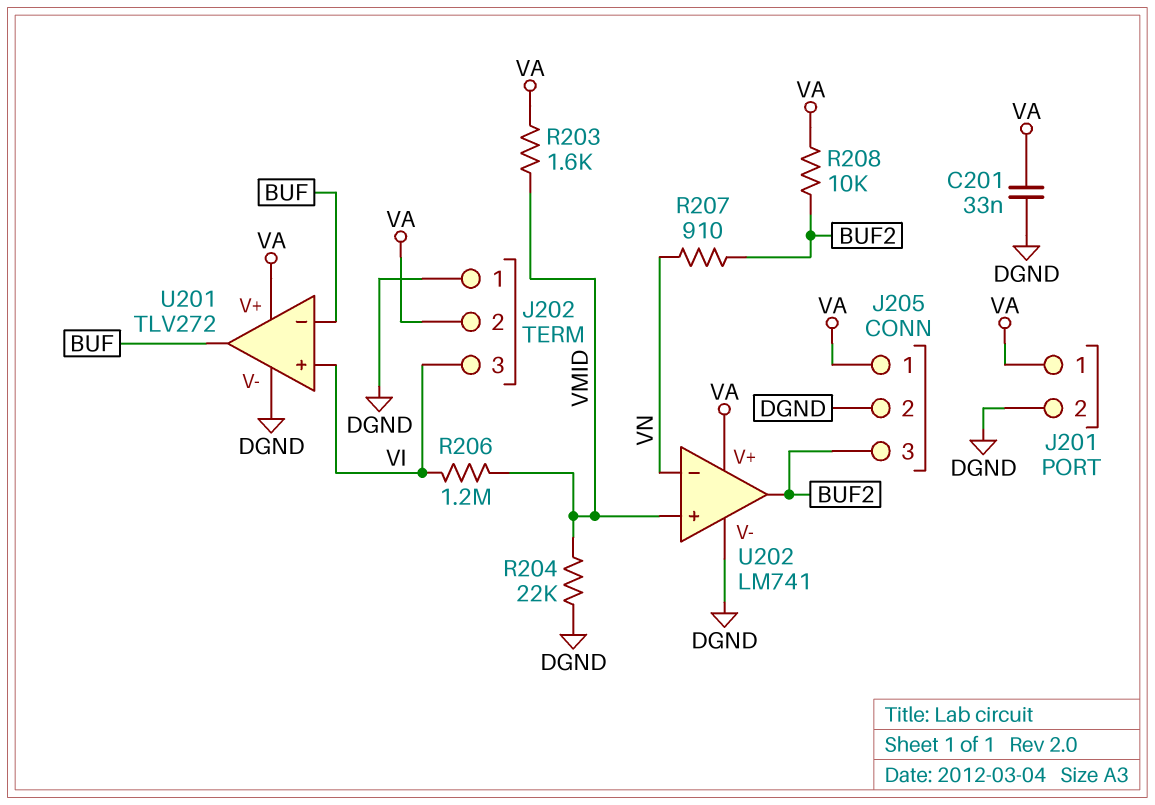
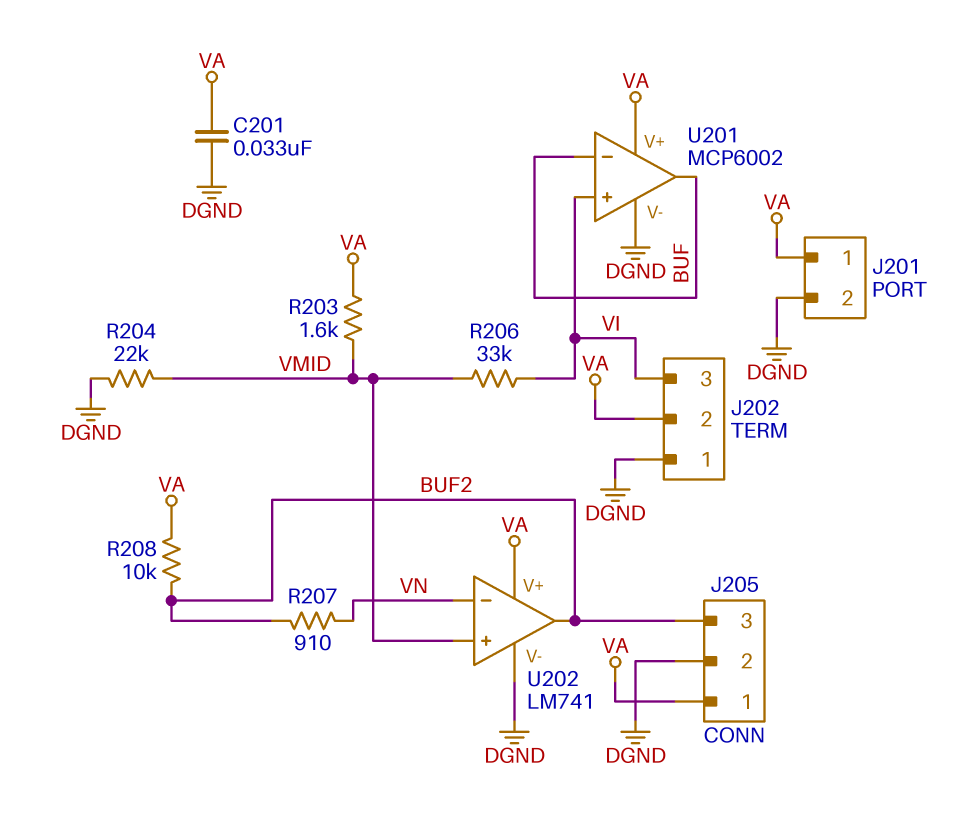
R206: 1.2M (VI, VMID) -> 33k (VI, VMID)
U201: TLV272 -> MCP6002

